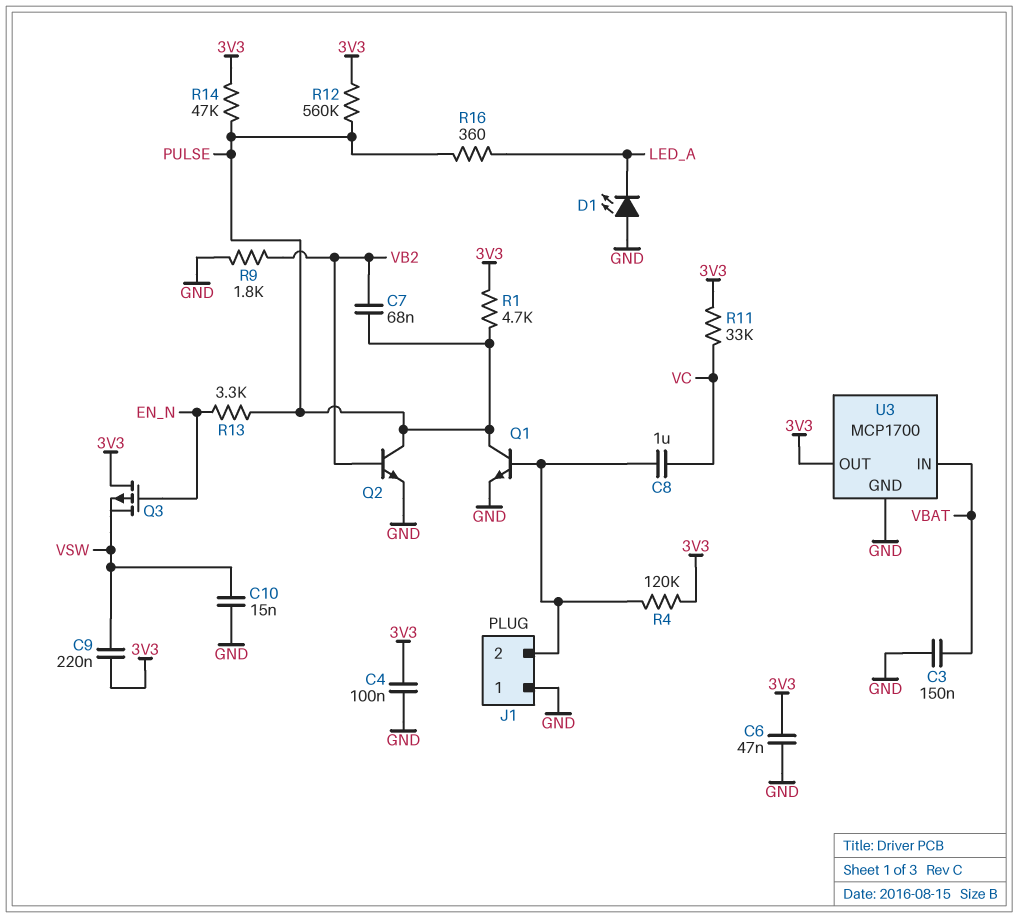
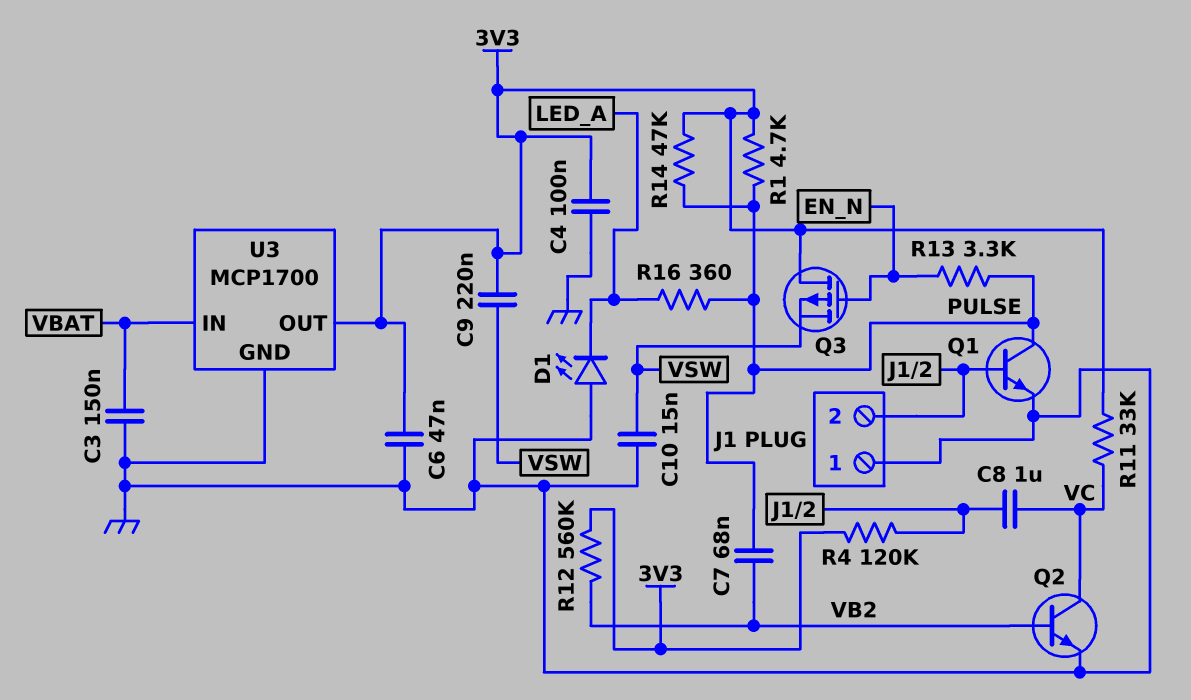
Q2: NPN (B VB2, C PULSE, E GND) -> NPN (B VB2, C VC, E GND)
R9: 1.8k (GND, VB2) -> none
R12: 560k (3V3, PULSE) -> 560k (3V3, VB2)

